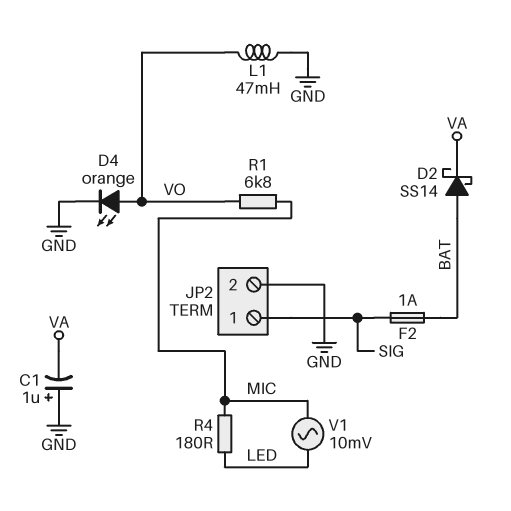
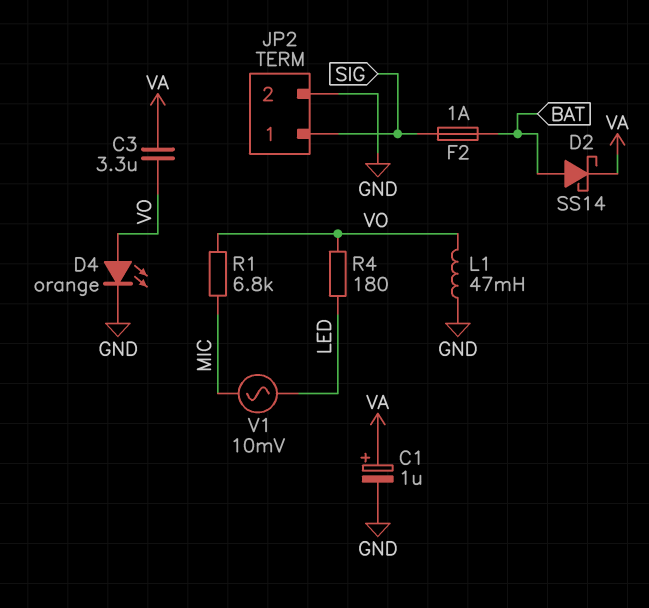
C1: 1uF (plus GND, minus VA) -> 1uF (plus VA, minus GND)
C3: none -> 3.3uF (VA, VO)
R4: 180 (LED, MIC) -> 180 (LED, VO)

